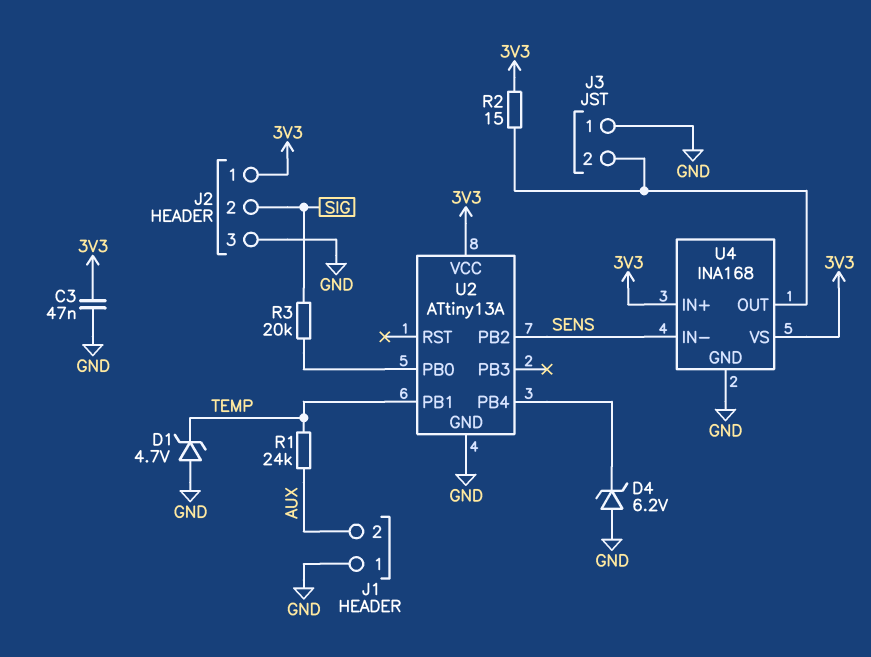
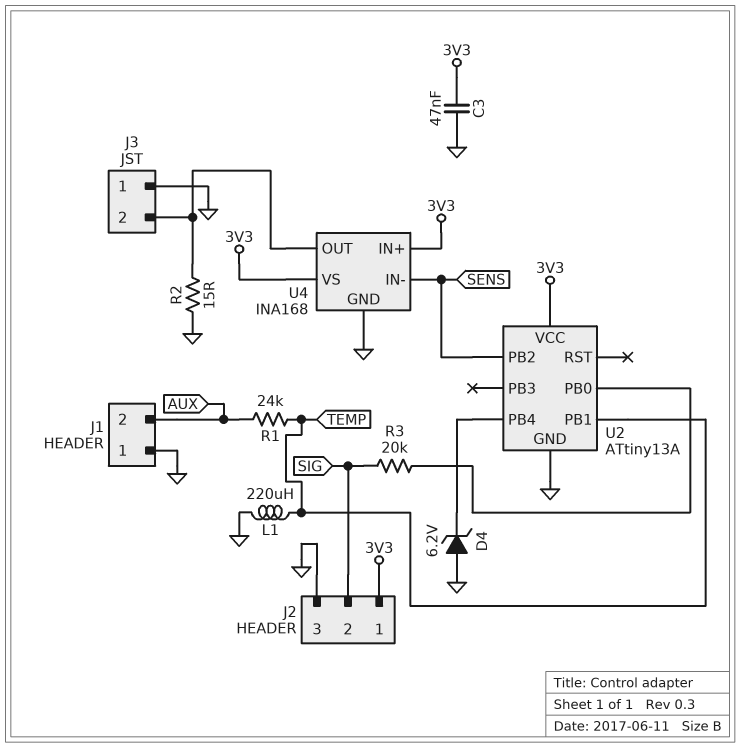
D1: zener 4.7V (A GND, K TEMP) -> none
L1: none -> 220uH (GND, TEMP)
R2: 15 (3V3, J3/2) -> 15 (GND, J3/2)

